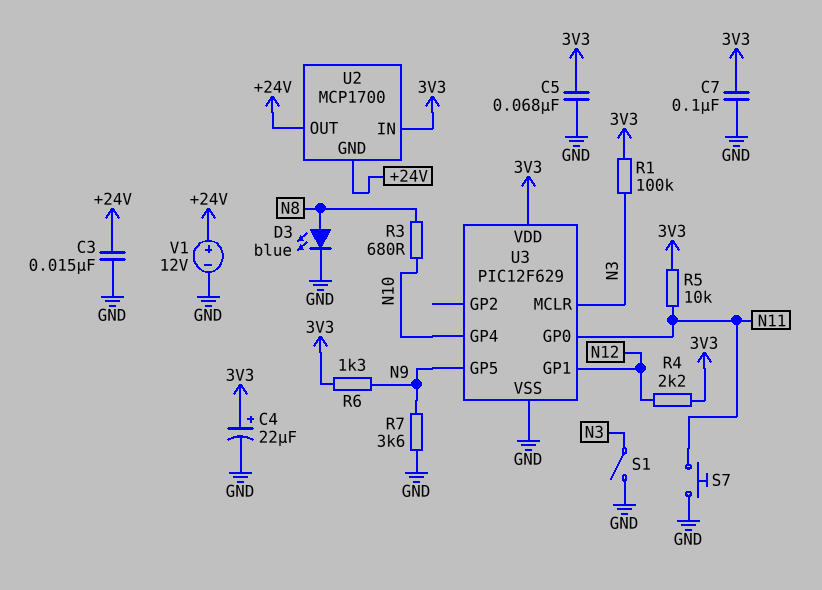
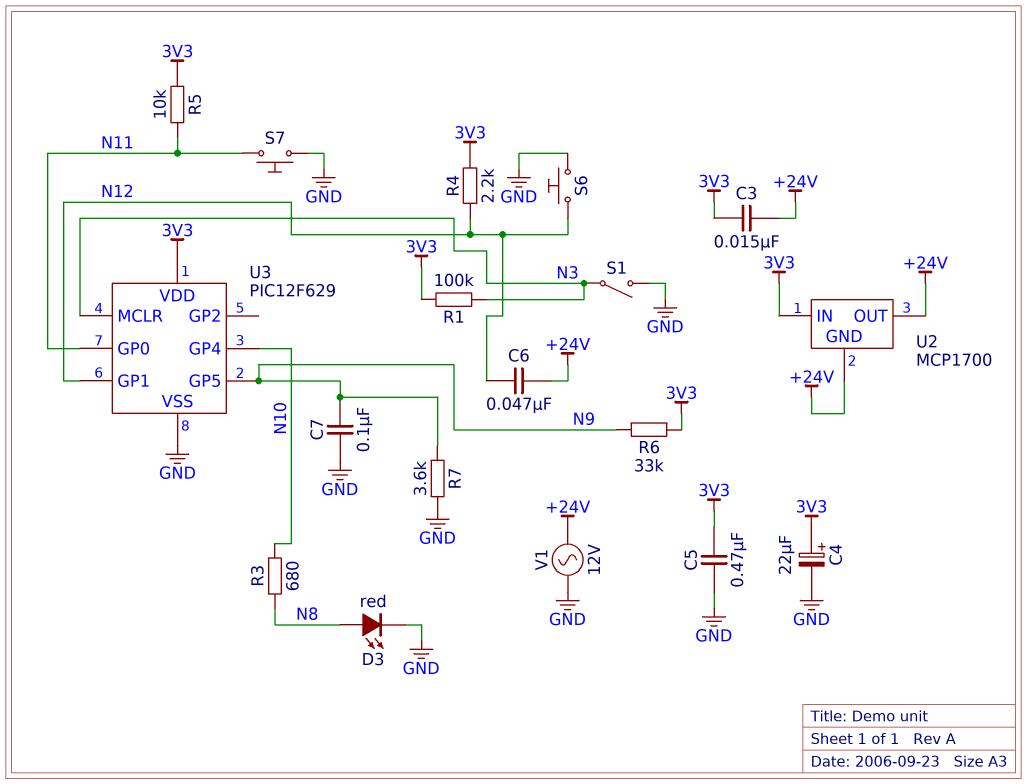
C3: 15nF (+24V, GND) -> 15nF (+24V, 3V3)
C5: 68nF (3V3, GND) -> 470nF (3V3, GND)
C6: none -> 47nF (+24V, N12)
C7: 100nF (3V3, GND) -> 100nF (GND, N9)
D3: LED blue (A N8, K GND) -> LED red (A N8, K GND)
R6: 1.3k (3V3, N9) -> 33k (3V3, N9)
S6: none -> button (GND, N12)
V1: 12V (plus +24V, minus GND) -> AC 12V (+24V, GND)

